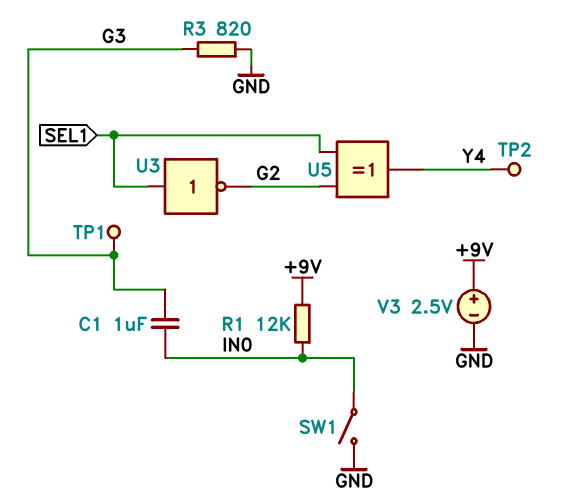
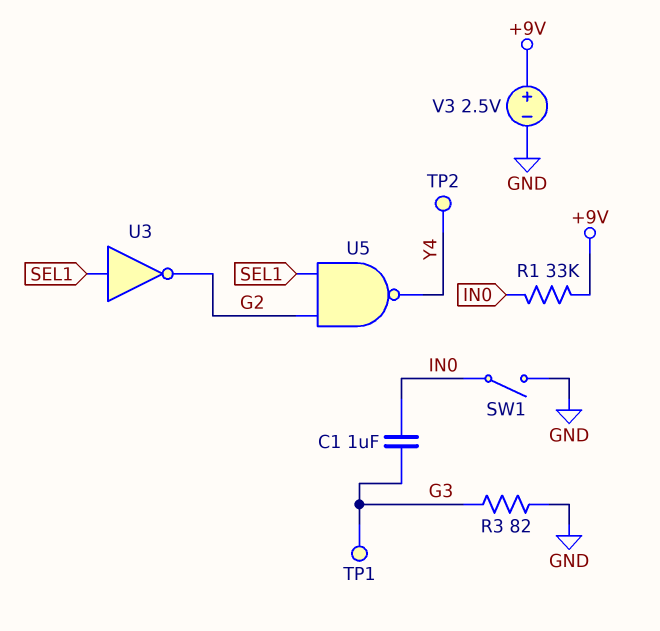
R1: 12k (+9V, IN0) -> 33k (+9V, IN0)
R3: 820 (G3, GND) -> 82 (G3, GND)
U5: XOR (in G2, in SEL1, out Y4) -> NAND (in G2, in SEL1, out Y4)

